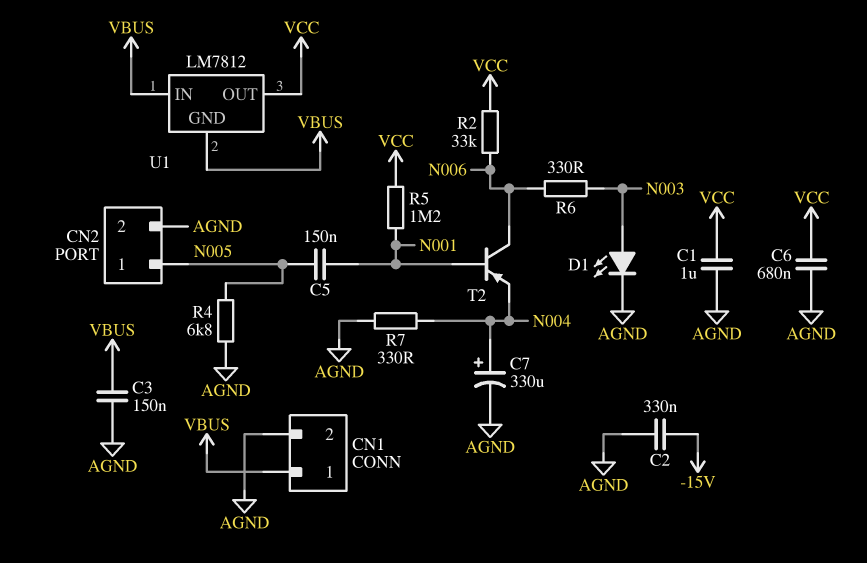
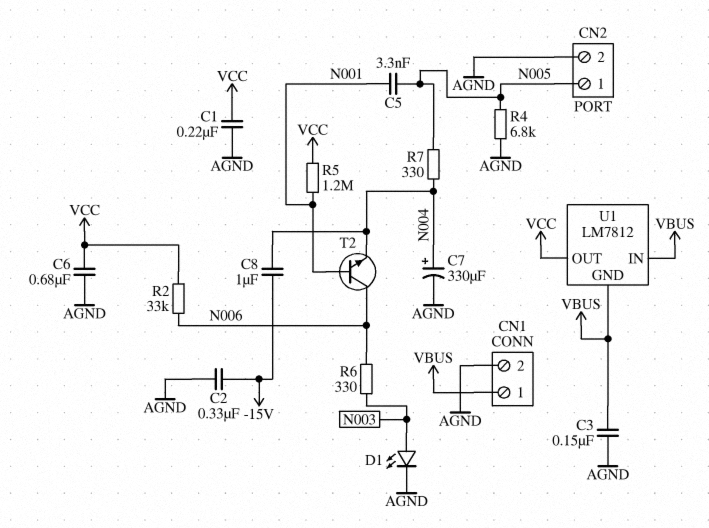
C1: 1uF (AGND, VCC) -> 220nF (AGND, VCC)
C5: 150nF (N001, N005) -> 3.3nF (N001, N005)
C8: none -> 1uF (-15V, N004)
R7: 330 (AGND, N004) -> 330 (N004, N005)
T2: PNP (B N001, C N006, E N004) -> NPN (B N001, C N006, E N004)

